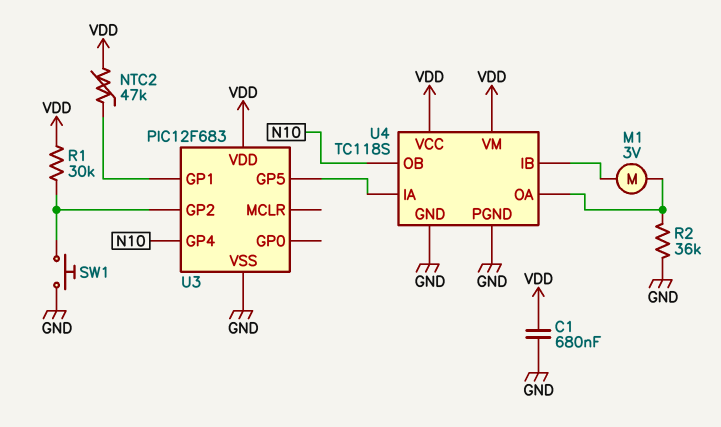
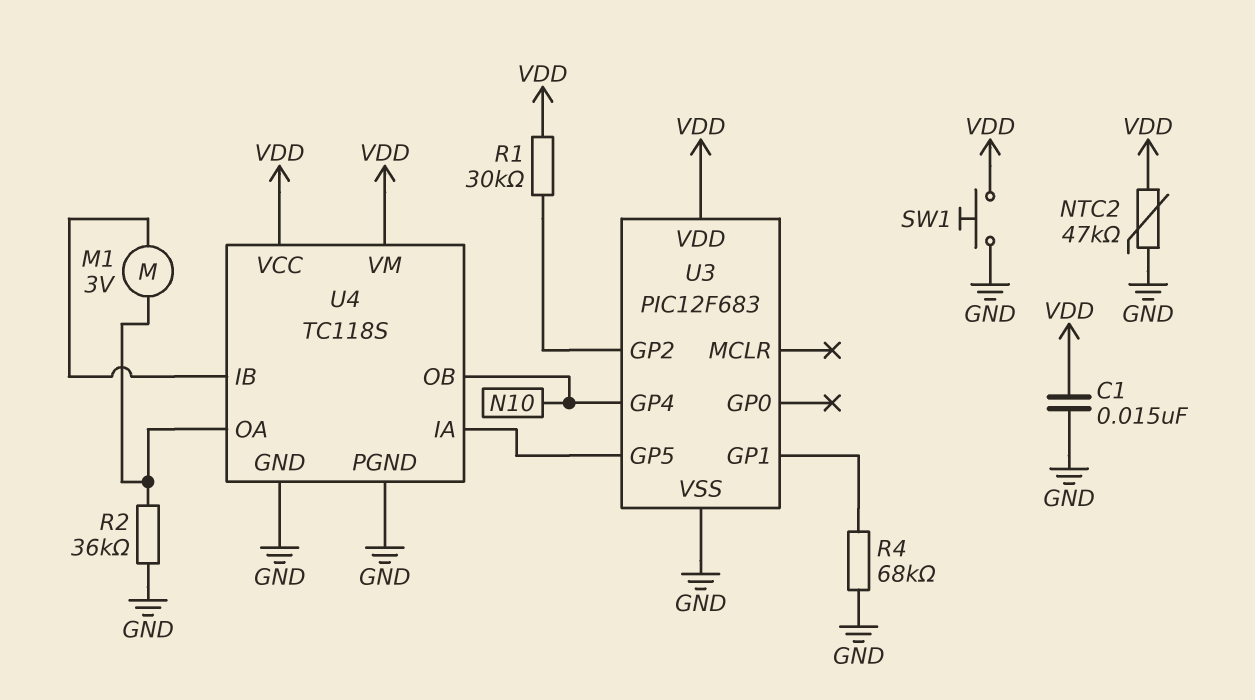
C1: 680nF (GND, VDD) -> 15nF (GND, VDD)
NTC2: 47k (U3/GP1, VDD) -> 47k (GND, VDD)
R4: none -> 68k (GND, U3/GP1)
SW1: button (GND, U3/GP2) -> button (GND, VDD)

